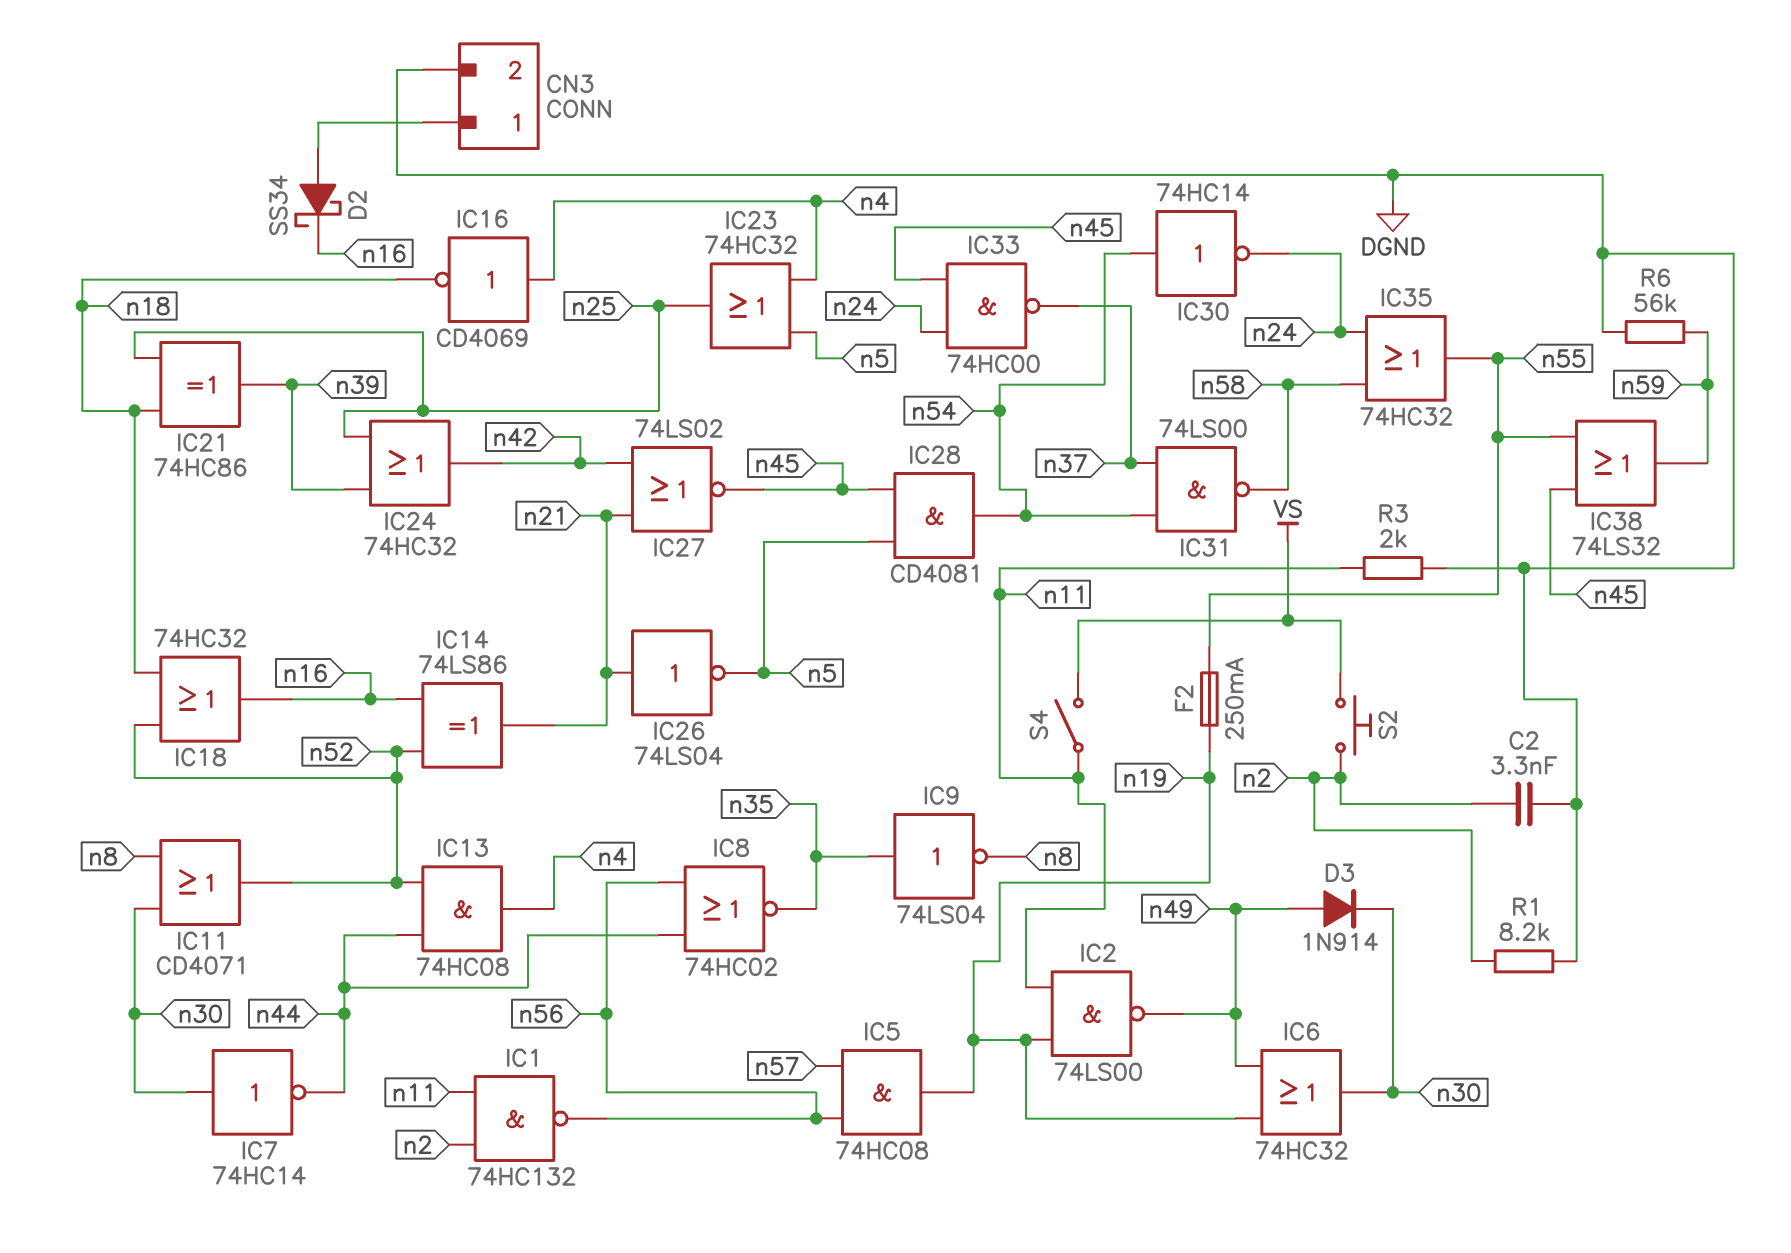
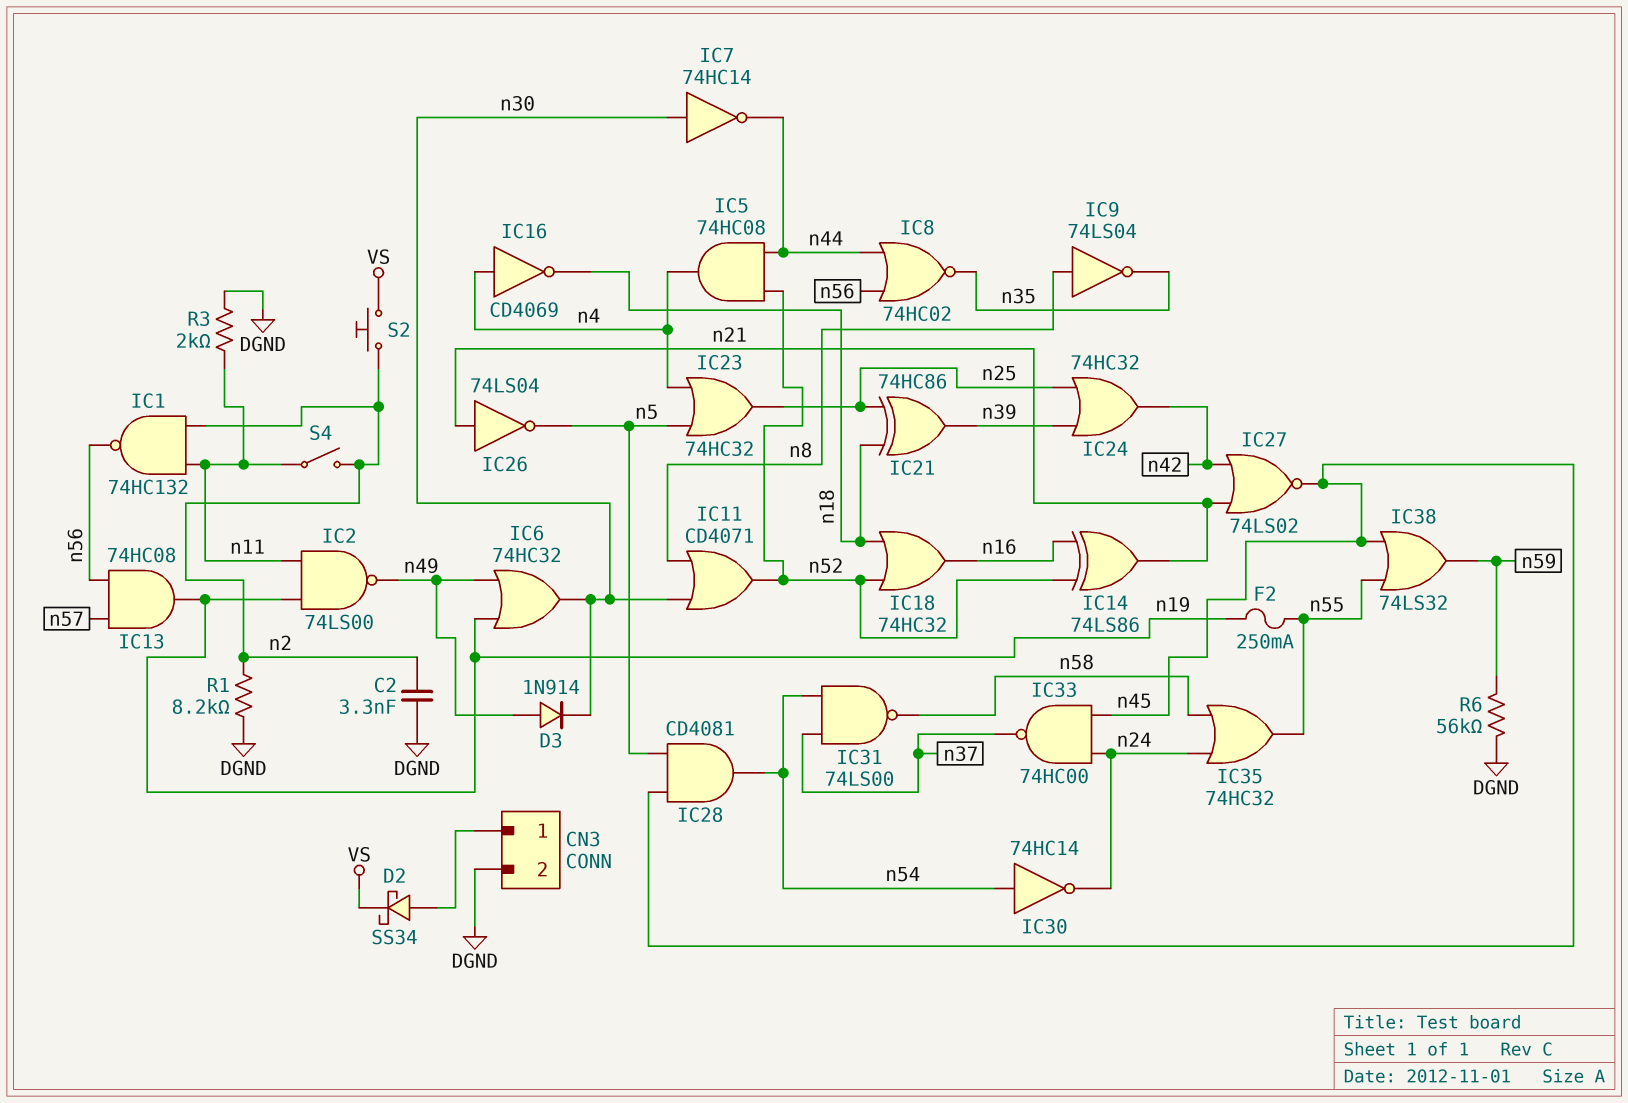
D2: schottky SS34 (A CN3/1, K n16) -> schottky SS34 (A CN3/1, K VS)
IC5: AND 74HC08 (in n56, in n57, out n19) -> AND 74HC08 (in n44, in n52, out n4)
IC9: NOT 74LS04 (in n35, out n8) -> NOT 74LS04 (in n8, out n35)
IC13: AND 74HC08 (in n44, in n52, out n4) -> AND 74HC08 (in n56, in n57, out n19)
S4: switch (VS, n11) -> switch (n2, n11)

